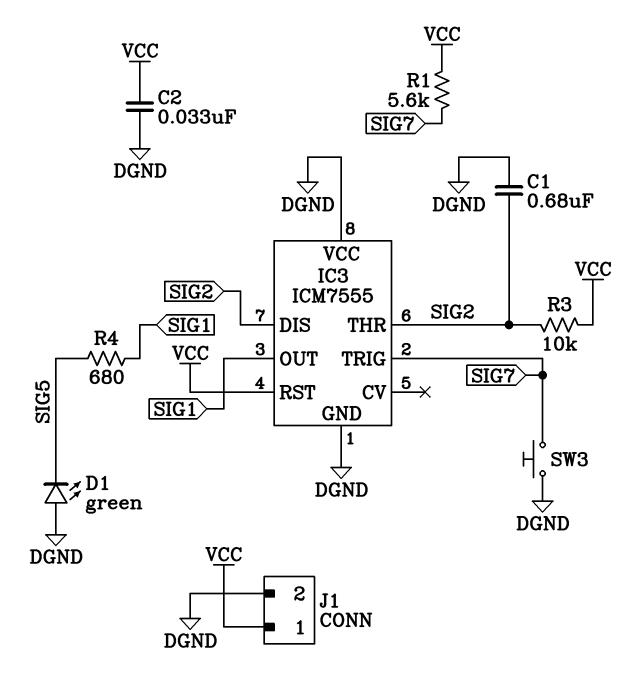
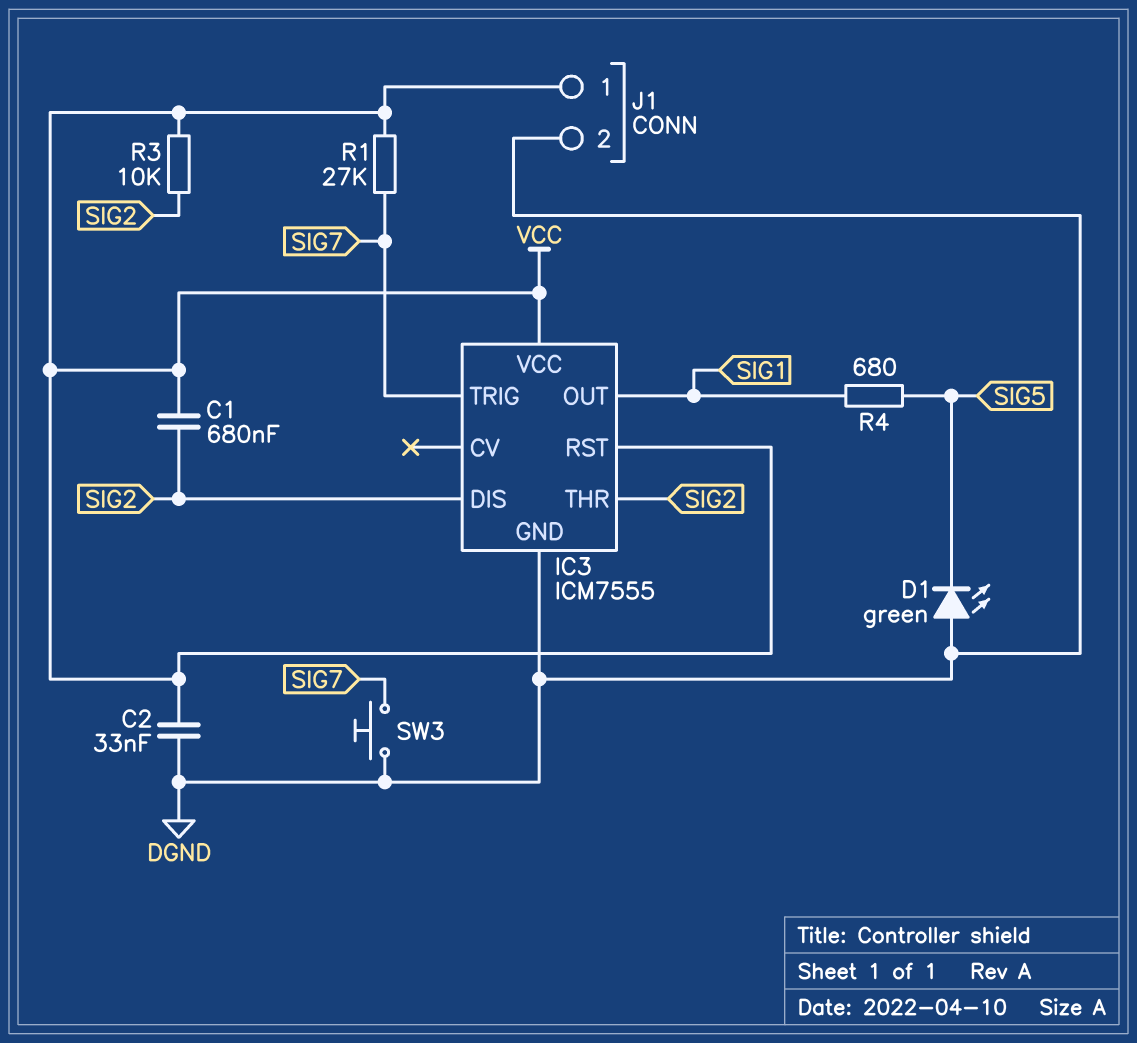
C1: 680nF (DGND, SIG2) -> 680nF (SIG2, VCC)
IC3 pin VCC: DGND -> VCC
R1: 5.6k (SIG7, VCC) -> 27k (SIG7, VCC)

